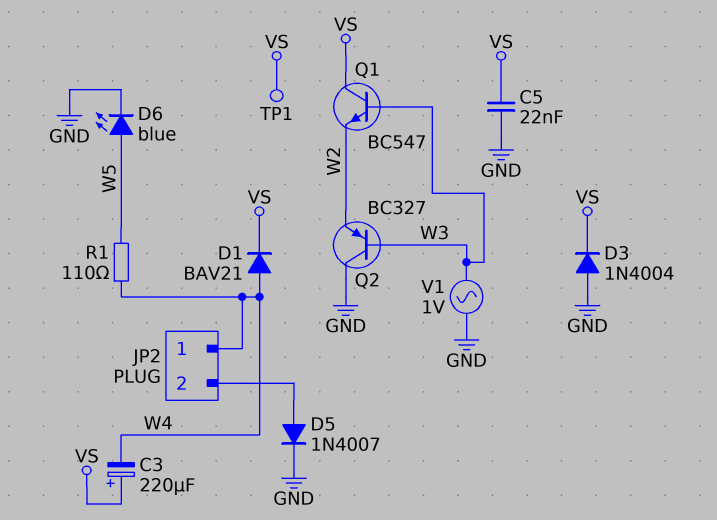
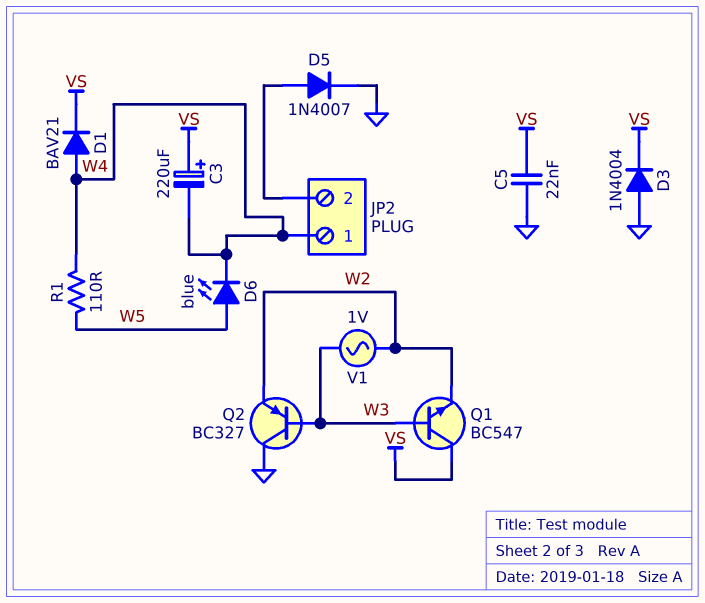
D6: LED blue (A W5, K GND) -> LED blue (A W5, K W4)
TP1: test point (VS) -> none
V1: AC 1V (GND, W3) -> AC 1V (W2, W3)

